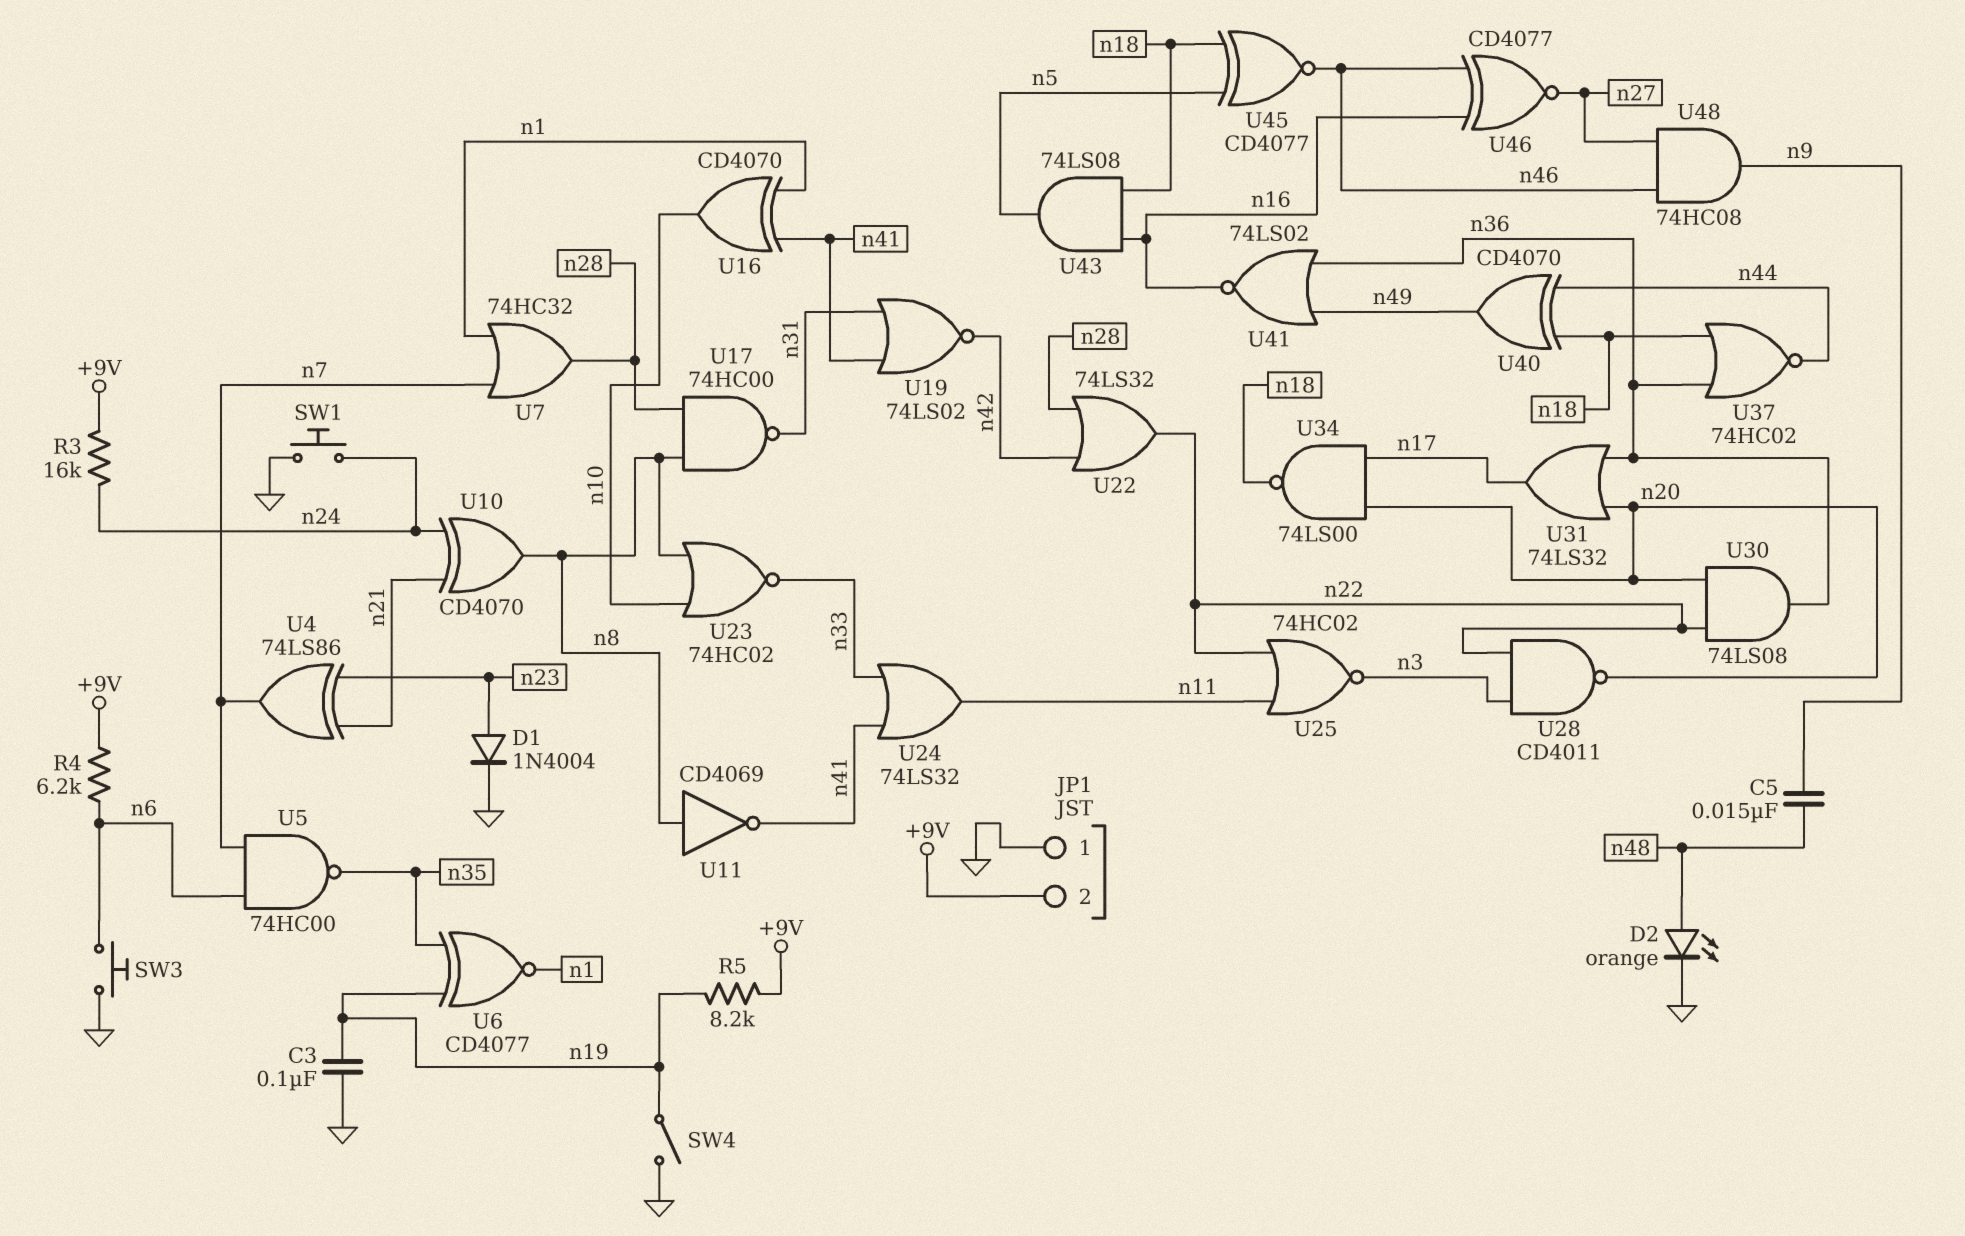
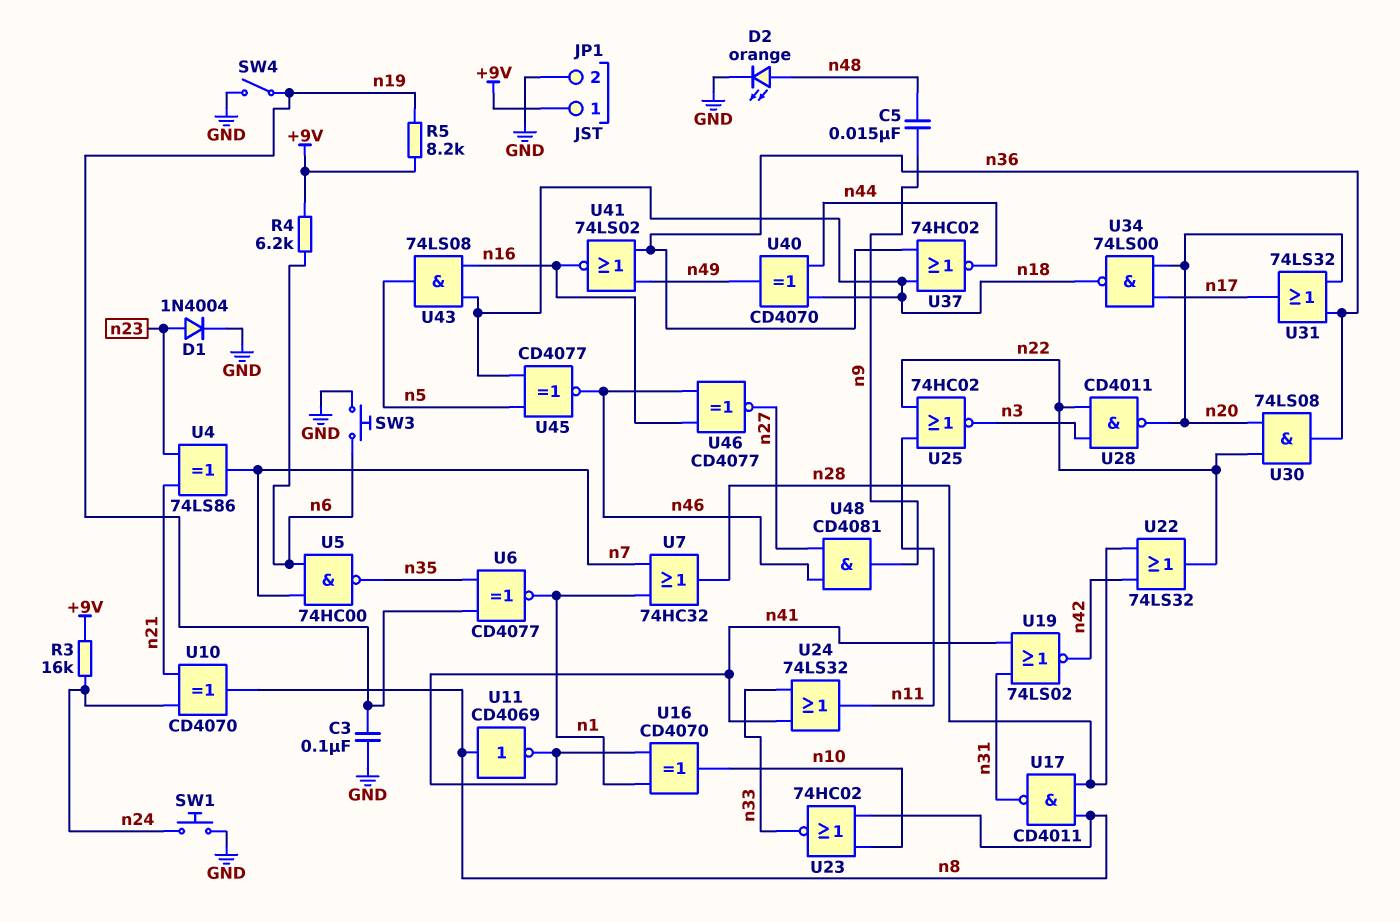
JP1 pin 1: GND -> +9V
JP1 pin 2: +9V -> GND
U17: NAND 74HC00 (in n8, in n28, out n31) -> NAND CD4011 (in n8, in n28, out n31)
U48: AND 74HC08 (in n27, in n46, out n9) -> AND CD4081 (in n27, in n46, out n9)

